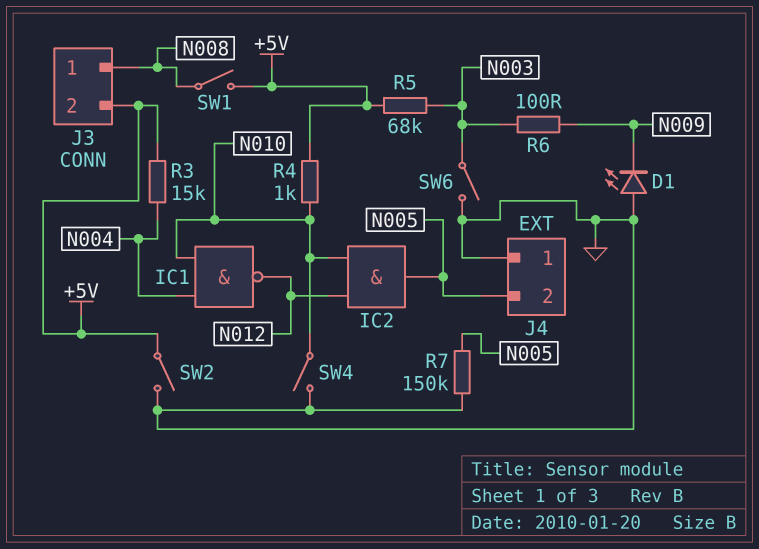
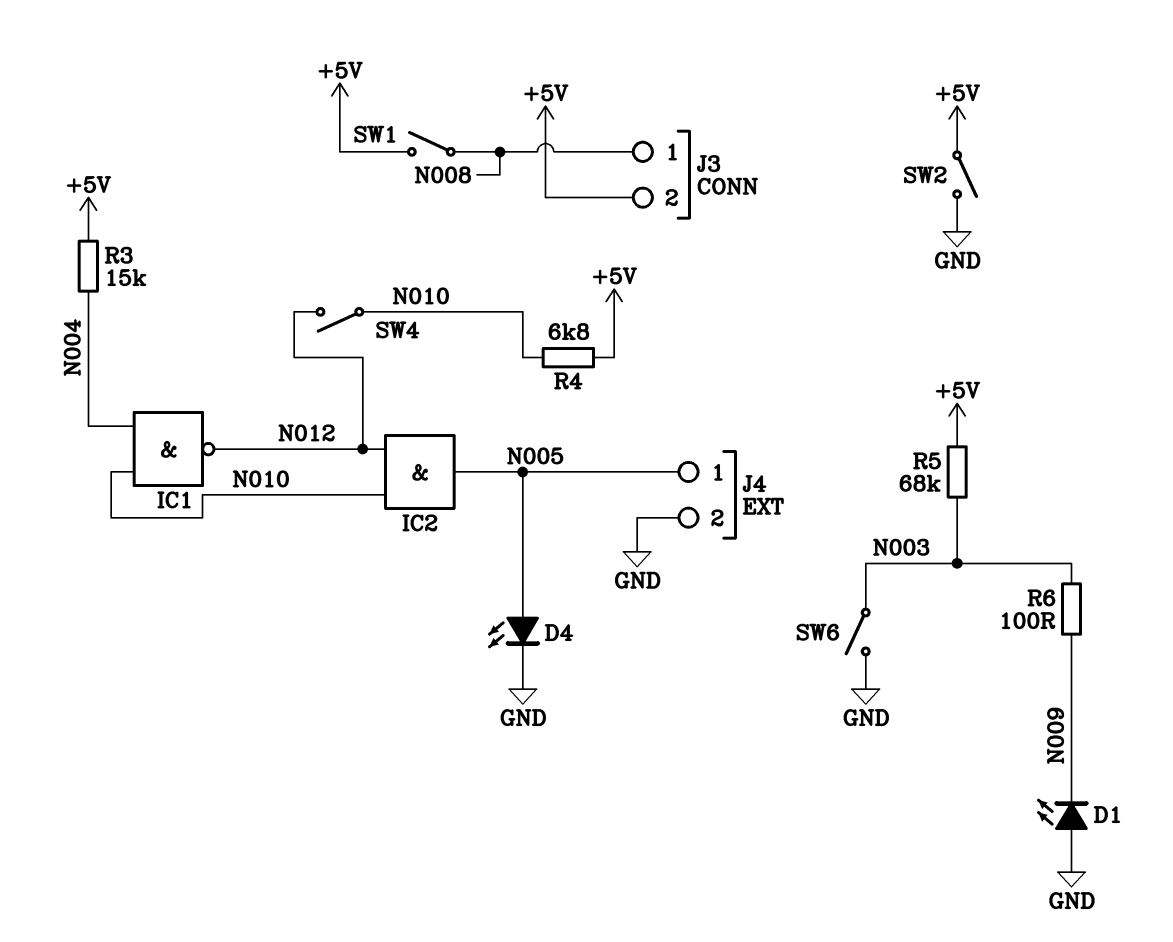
D4: none -> LED (A N005, K GND)
J4 pin 1: GND -> N005
J4 pin 2: N005 -> GND
R4: 1k (+5V, N010) -> 6.8k (+5V, N010)
R7: 150k (GND, N005) -> none
SW4: switch (GND, N010) -> switch (N010, N012)

